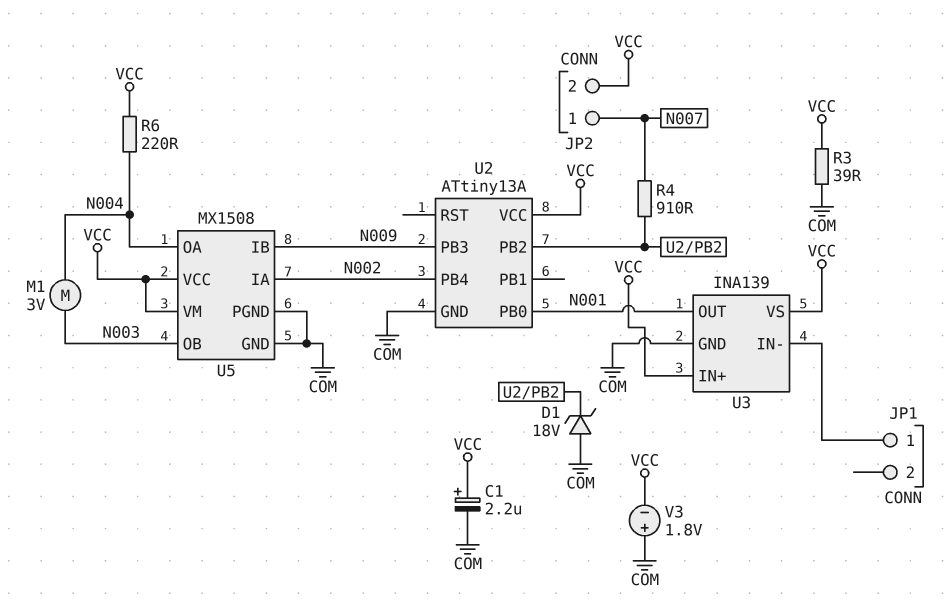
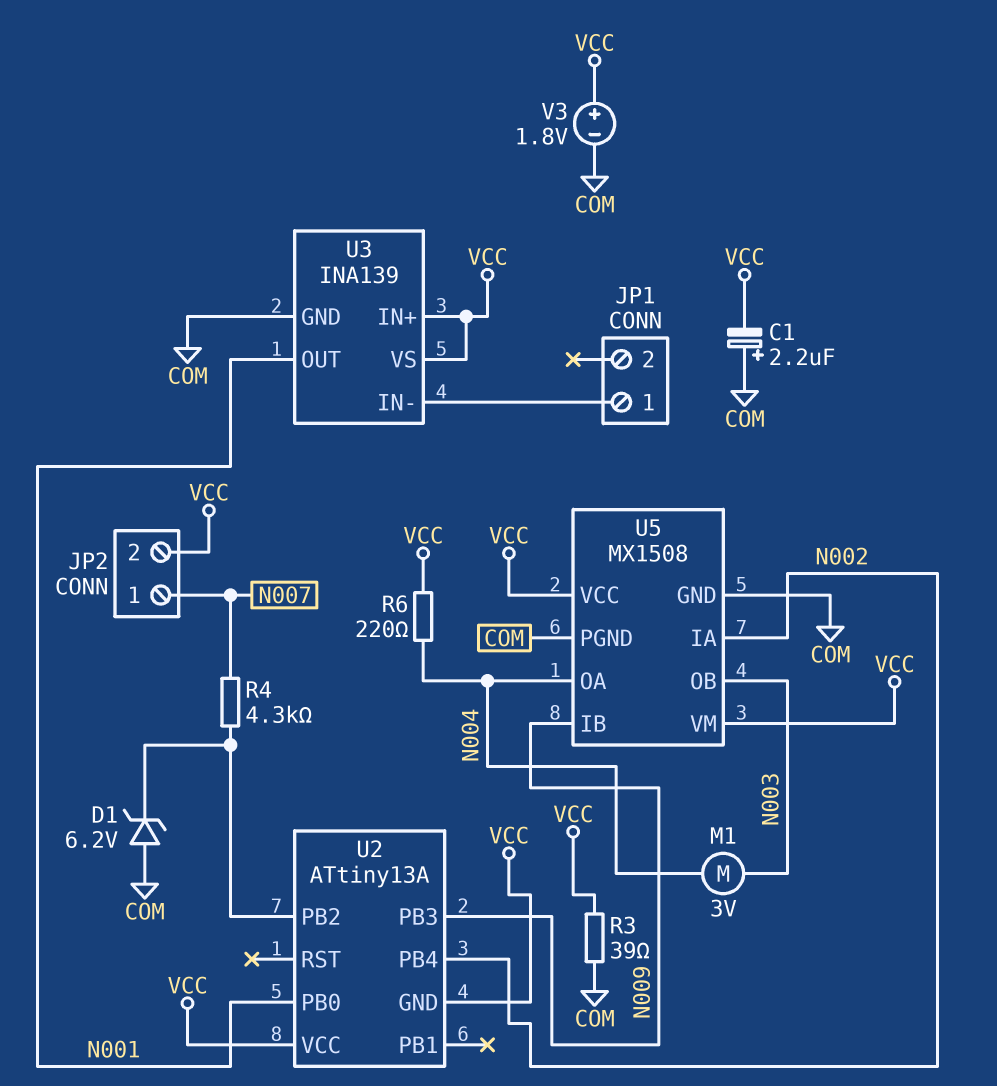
C1: 2.2uF (plus VCC, minus COM) -> 2.2uF (plus COM, minus VCC)
D1: zener 18V (A COM, K U2/PB2) -> zener 6.2V (A COM, K U2/PB2)
R4: 910 (N007, U2/PB2) -> 4.3k (N007, U2/PB2)
U2 pin GND: COM -> VCC
V3: 1.8V (plus COM, minus VCC) -> 1.8V (plus VCC, minus COM)

